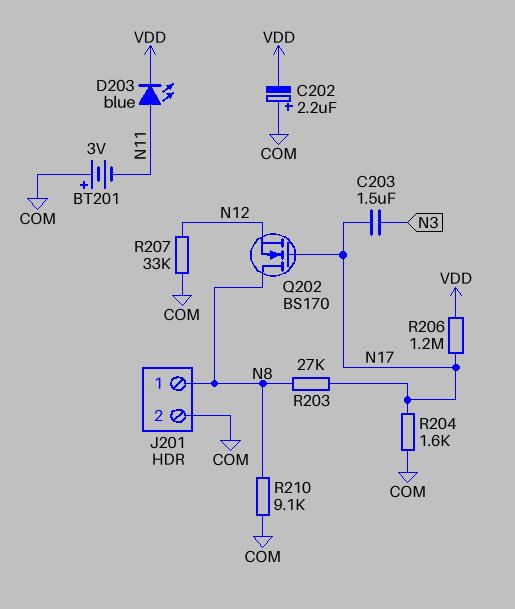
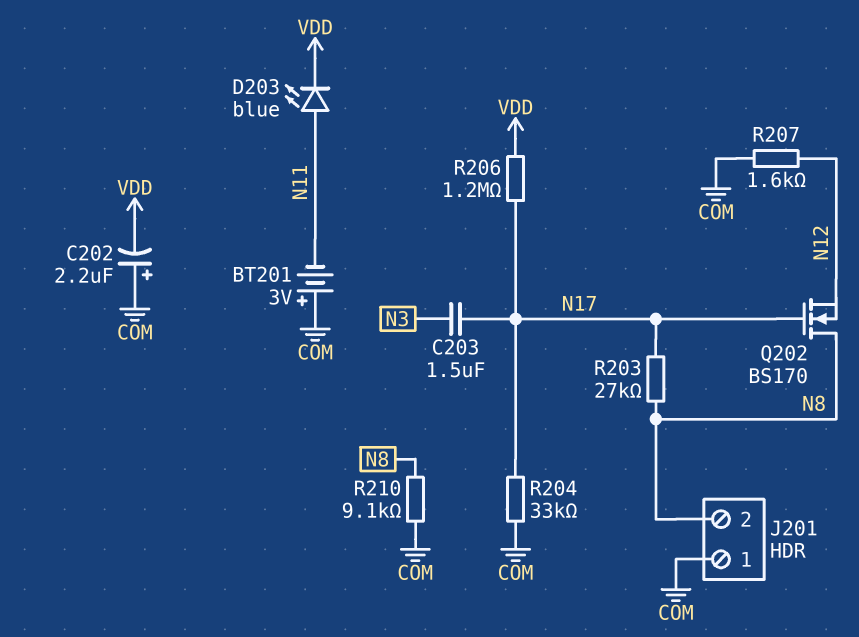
J201 pin 1: N8 -> COM
J201 pin 2: COM -> N8
R204: 1.6k (COM, N17) -> 33k (COM, N17)
R207: 33k (COM, N12) -> 1.6k (COM, N12)

